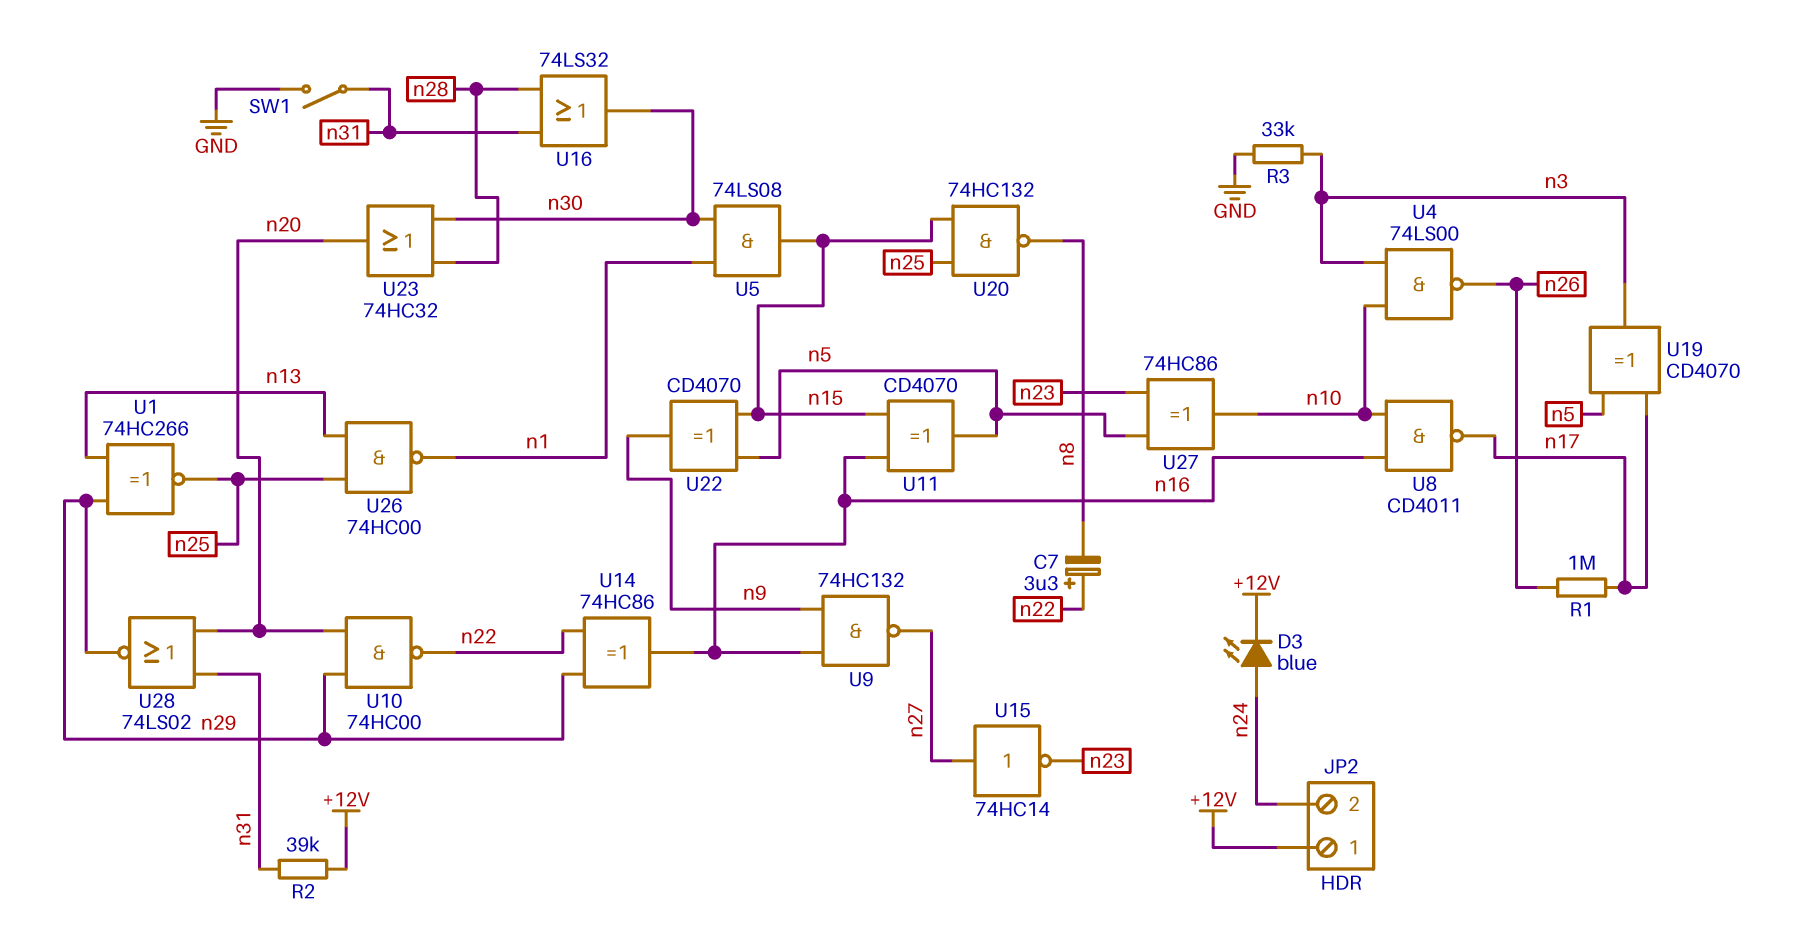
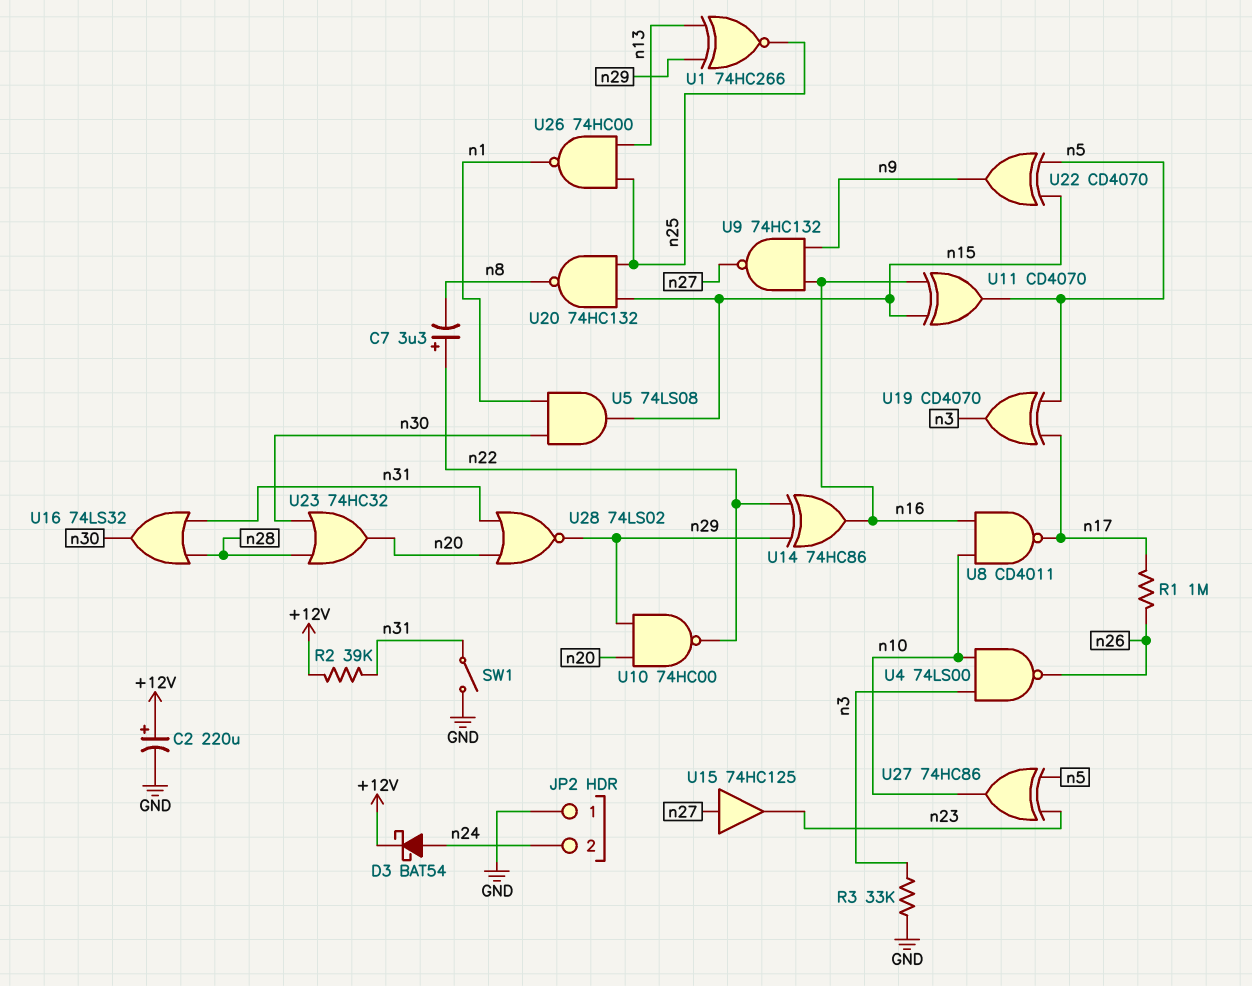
C2: none -> 220uF (plus +12V, minus GND)
D3: LED blue (A n24, K +12V) -> schottky BAT54 (A n24, K +12V)
JP2 pin 1: +12V -> GND
U15: NOT 74HC14 (in n27, out n23) -> buffer 74HC125 (in n27, out n23)

